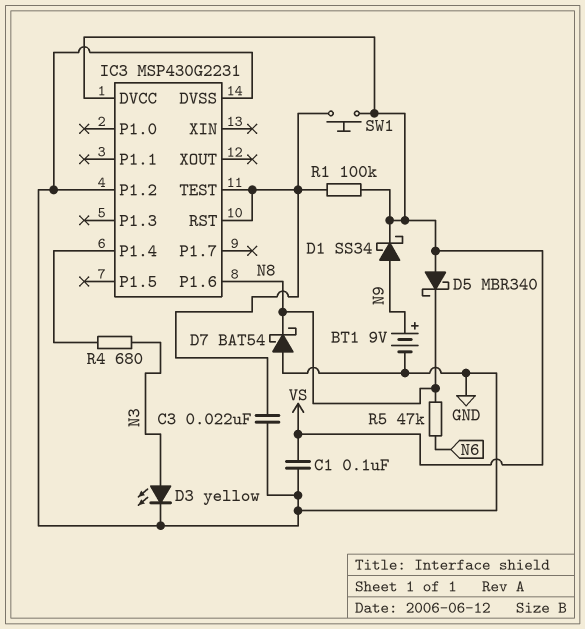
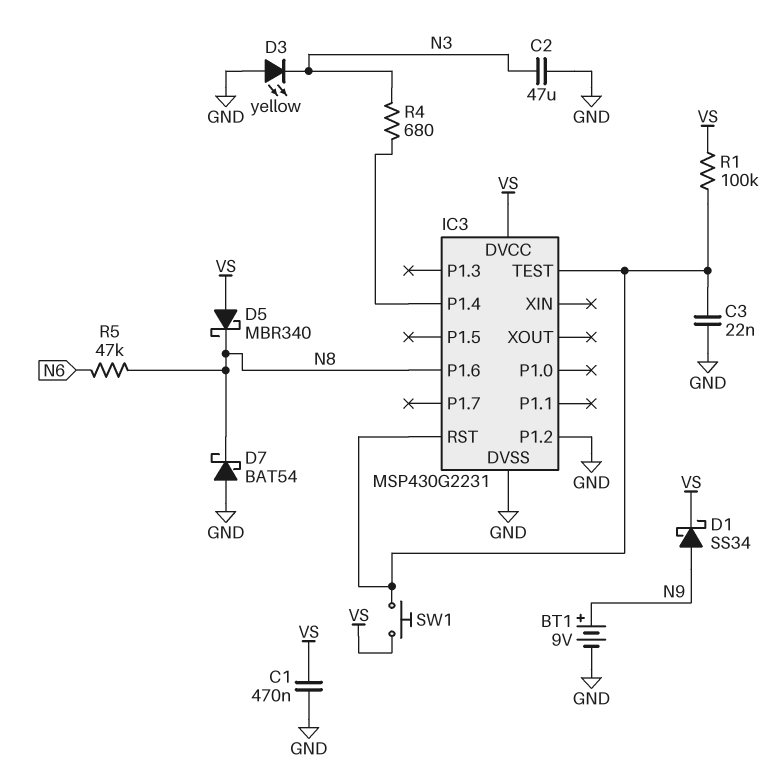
C1: 100nF (GND, VS) -> 470nF (GND, VS)
C2: none -> 47uF (GND, N3)
D3: LED yellow (A N3, K GND) -> LED yellow (A GND, K N3)

